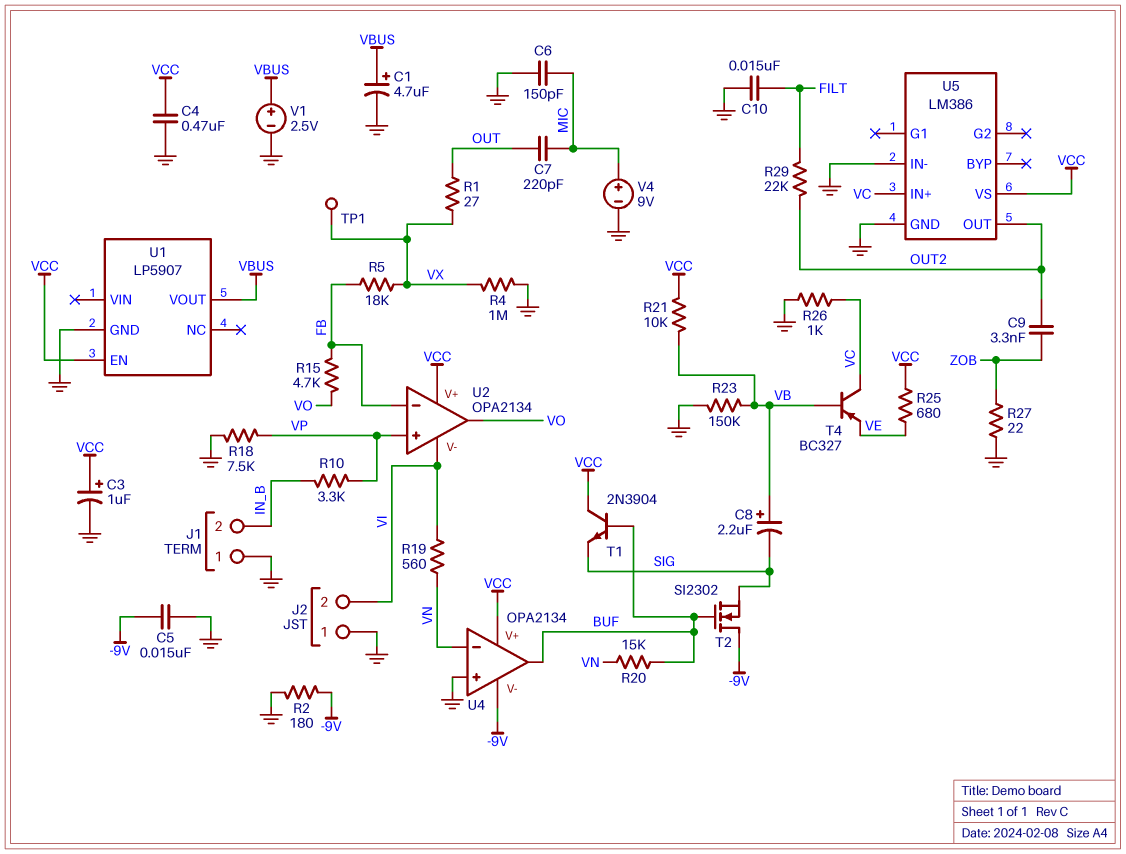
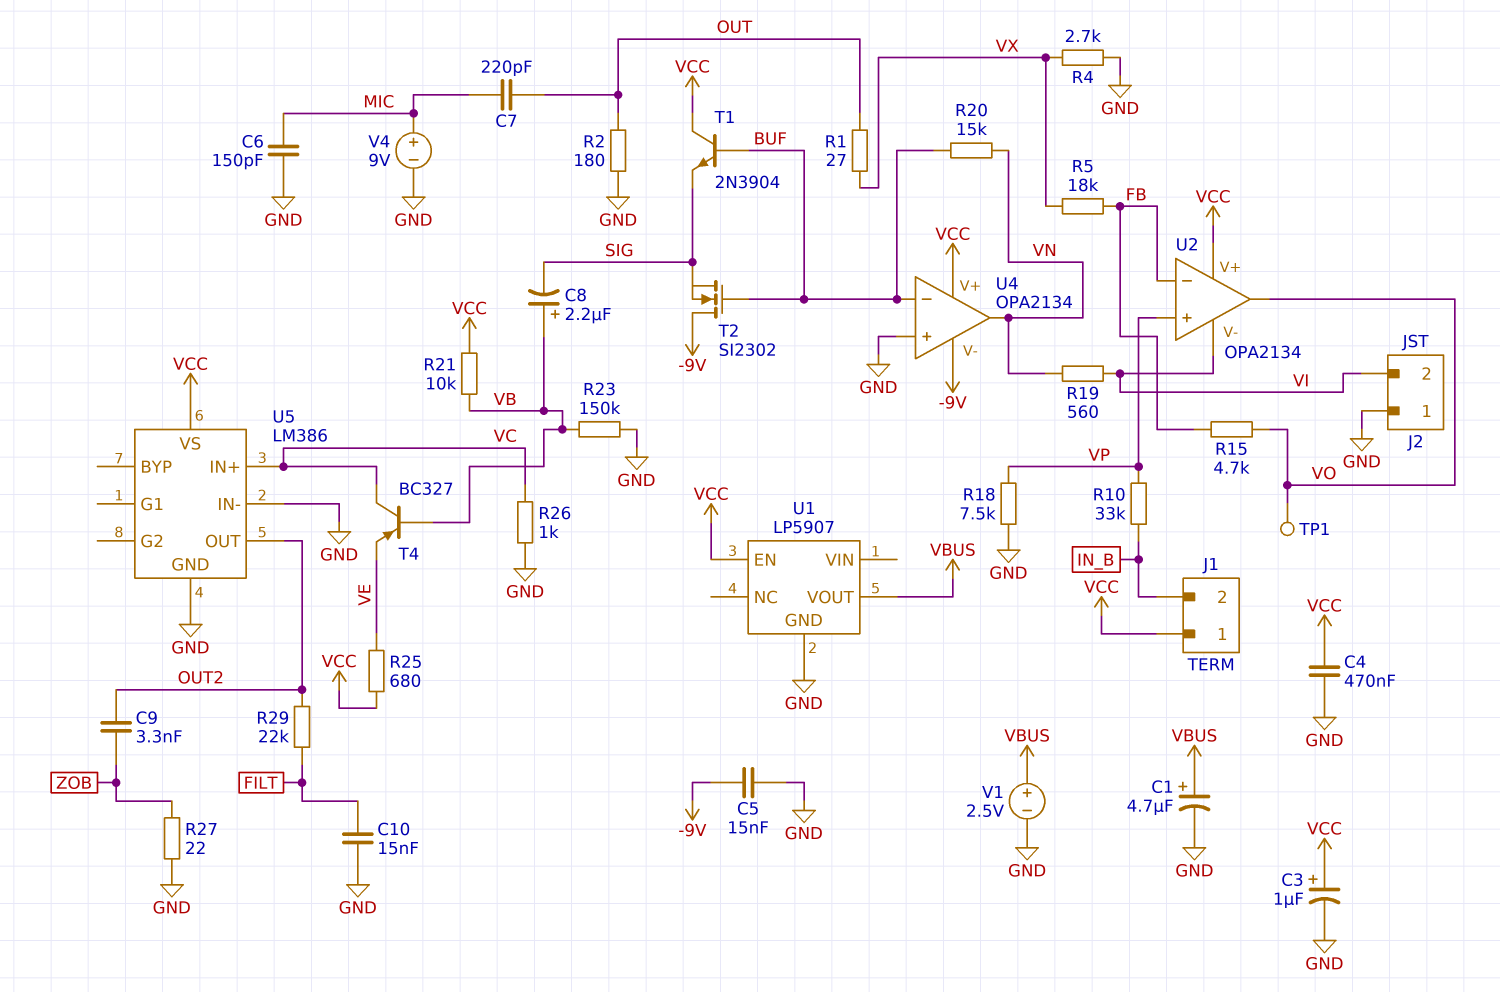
J1 pin 1: GND -> VCC
R2: 180 (-9V, GND) -> 180 (GND, OUT)
R4: 1M (GND, VX) -> 2.7k (GND, VX)
R10: 3.3k (IN_B, VP) -> 33k (IN_B, VP)
TP1: test point (VX) -> test point (VO)
U4 pin in-: VN -> BUF
U4 pin out: BUF -> VN

